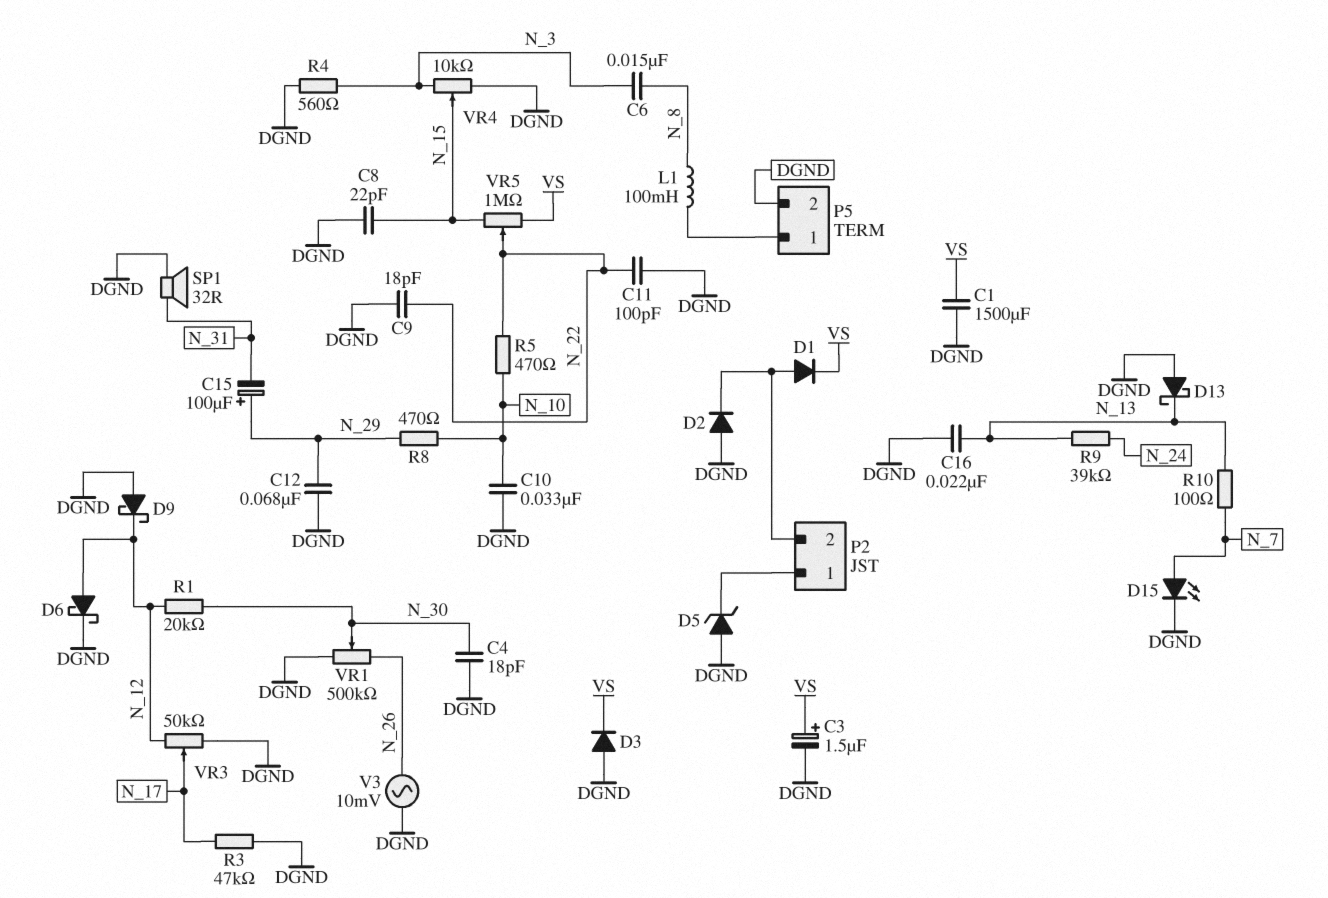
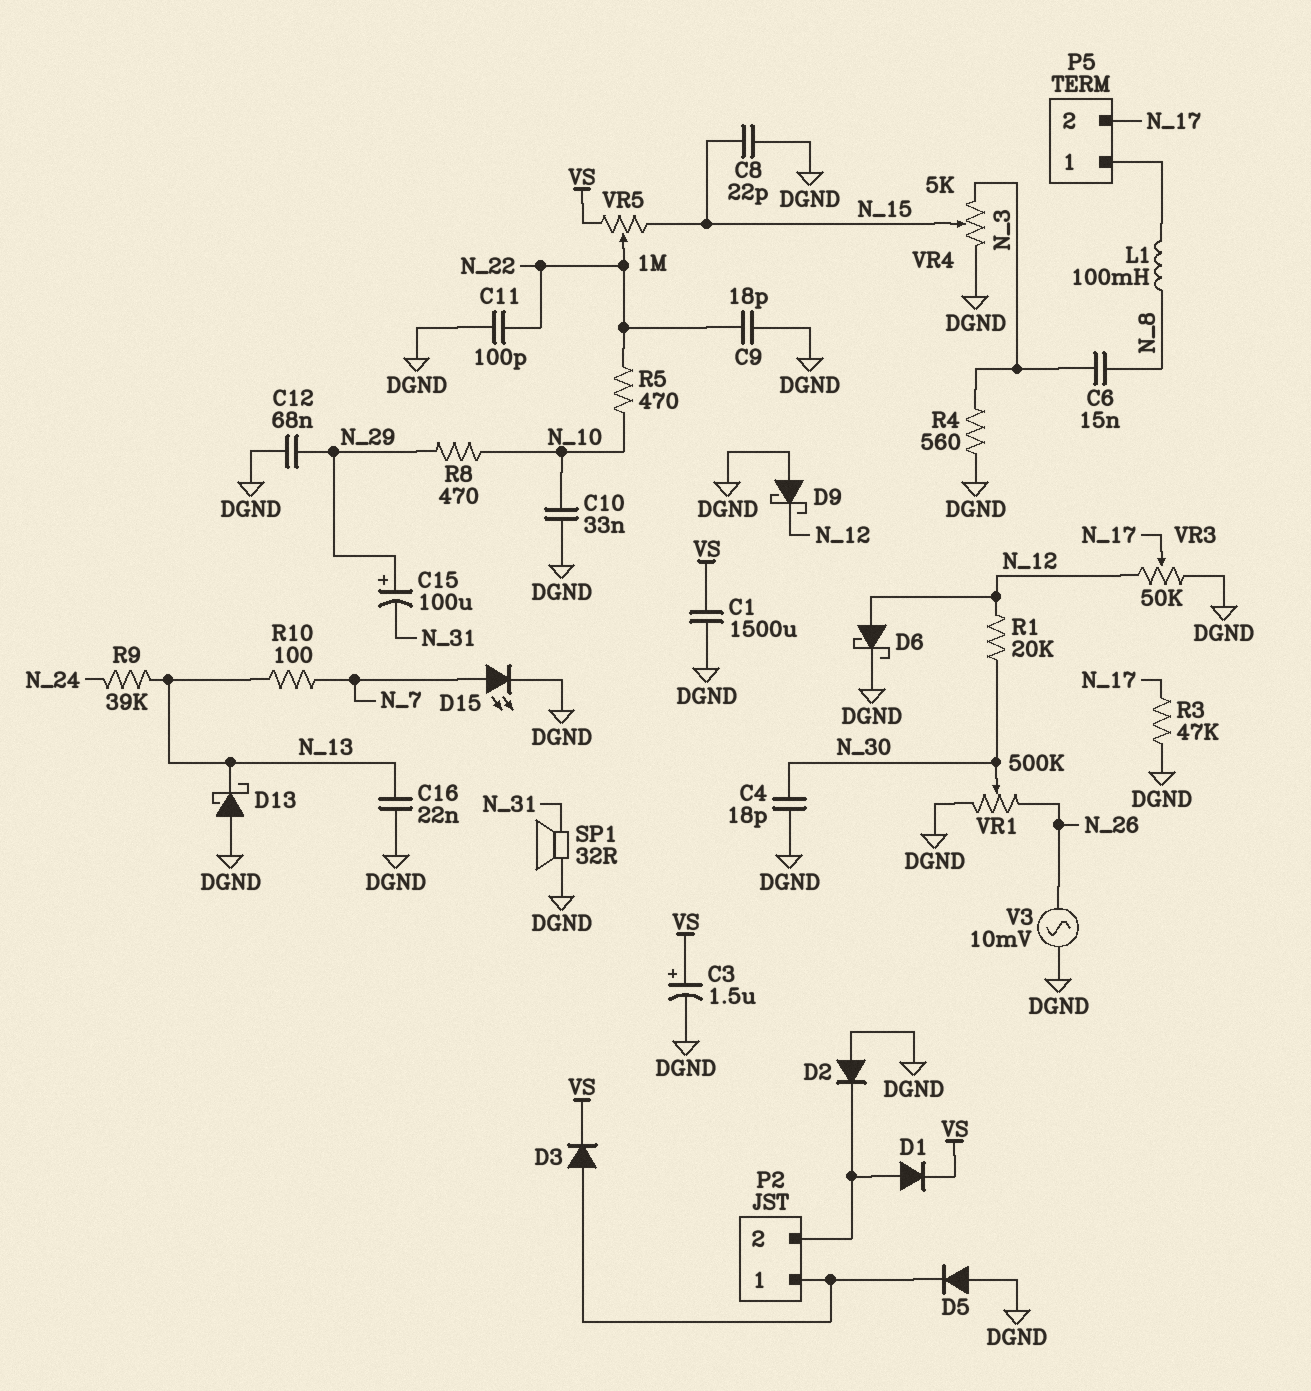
D3: diode (A DGND, K VS) -> diode (A P2/1, K VS)
D5: zener (A DGND, K P2/1) -> diode (A DGND, K P2/1)
P5 pin 2: DGND -> N_17
VR4: 10k (DGND, N_3, wiper N_15) -> 5k (DGND, N_3, wiper N_15)

